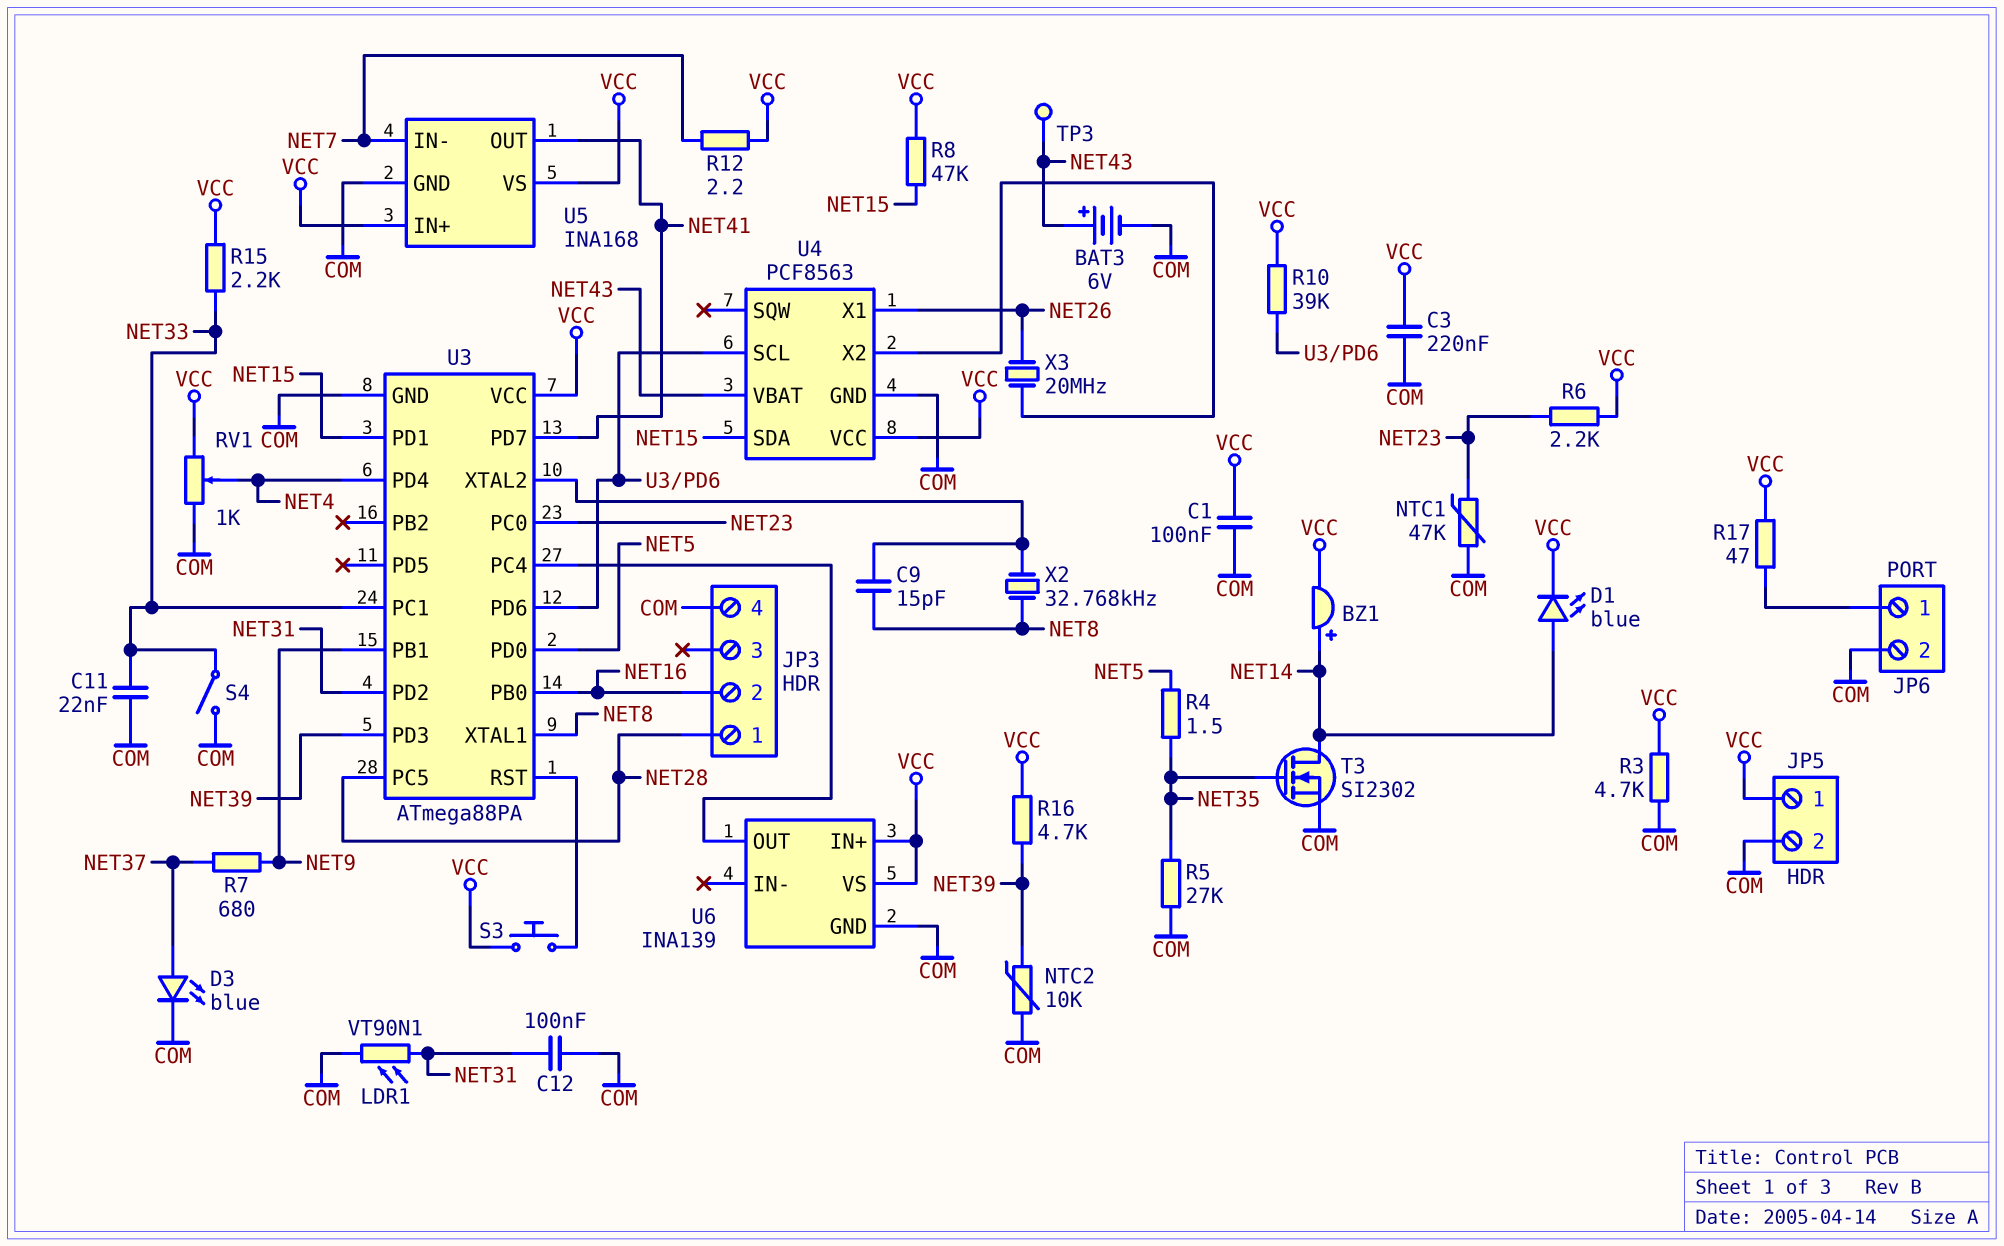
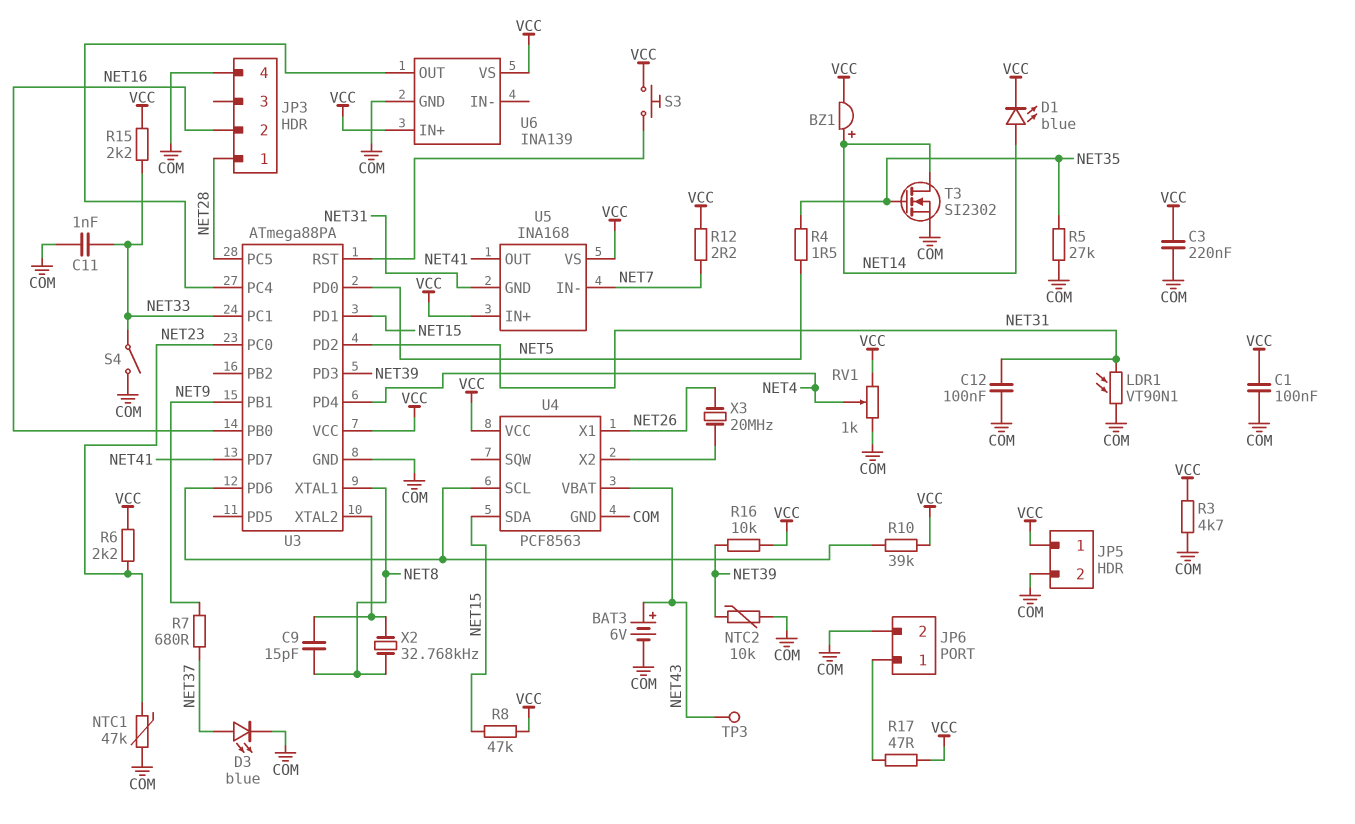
C11: 22nF (COM, NET33) -> 1nF (COM, NET33)
R16: 4.7k (NET39, VCC) -> 10k (NET39, VCC)
U5 pin GND: COM -> NET31

